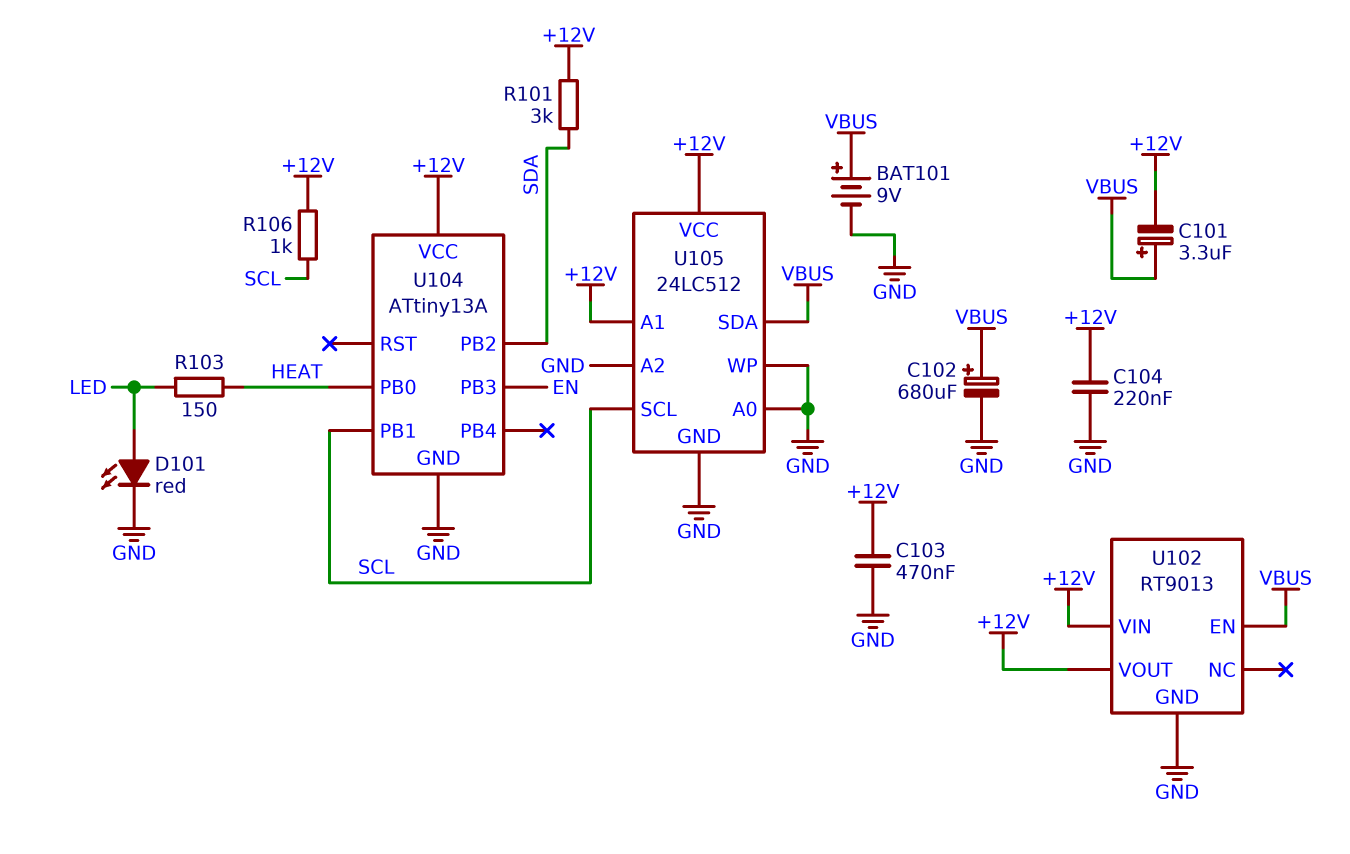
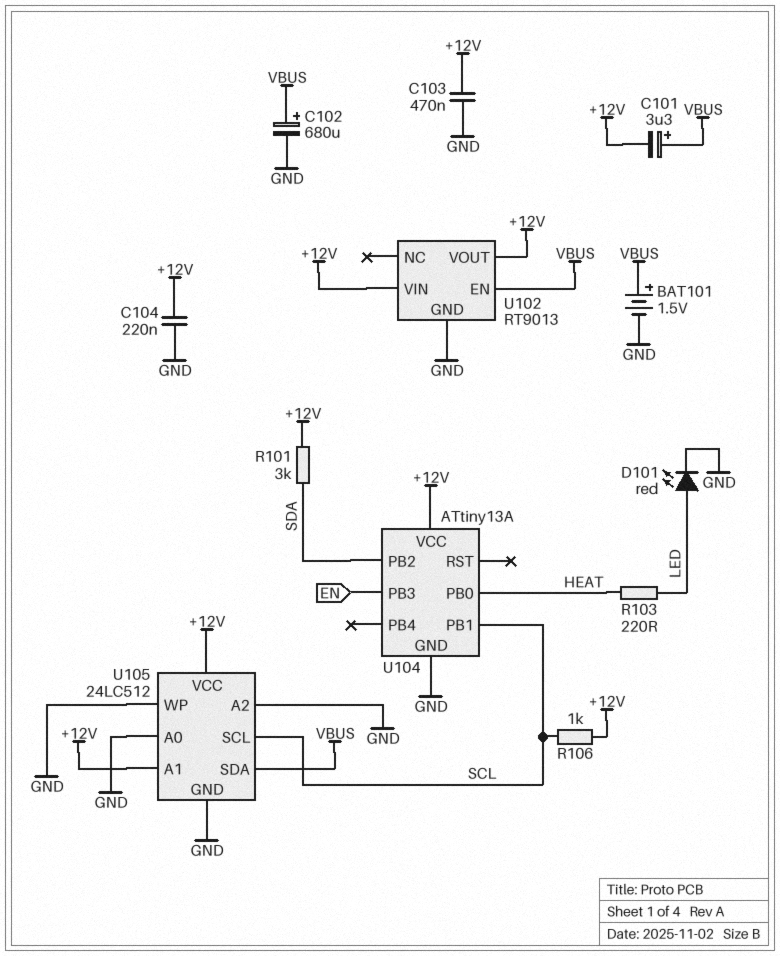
BAT101: 9V (plus VBUS, minus GND) -> 1.5V (plus VBUS, minus GND)
R103: 150 (HEAT, LED) -> 220 (HEAT, LED)

